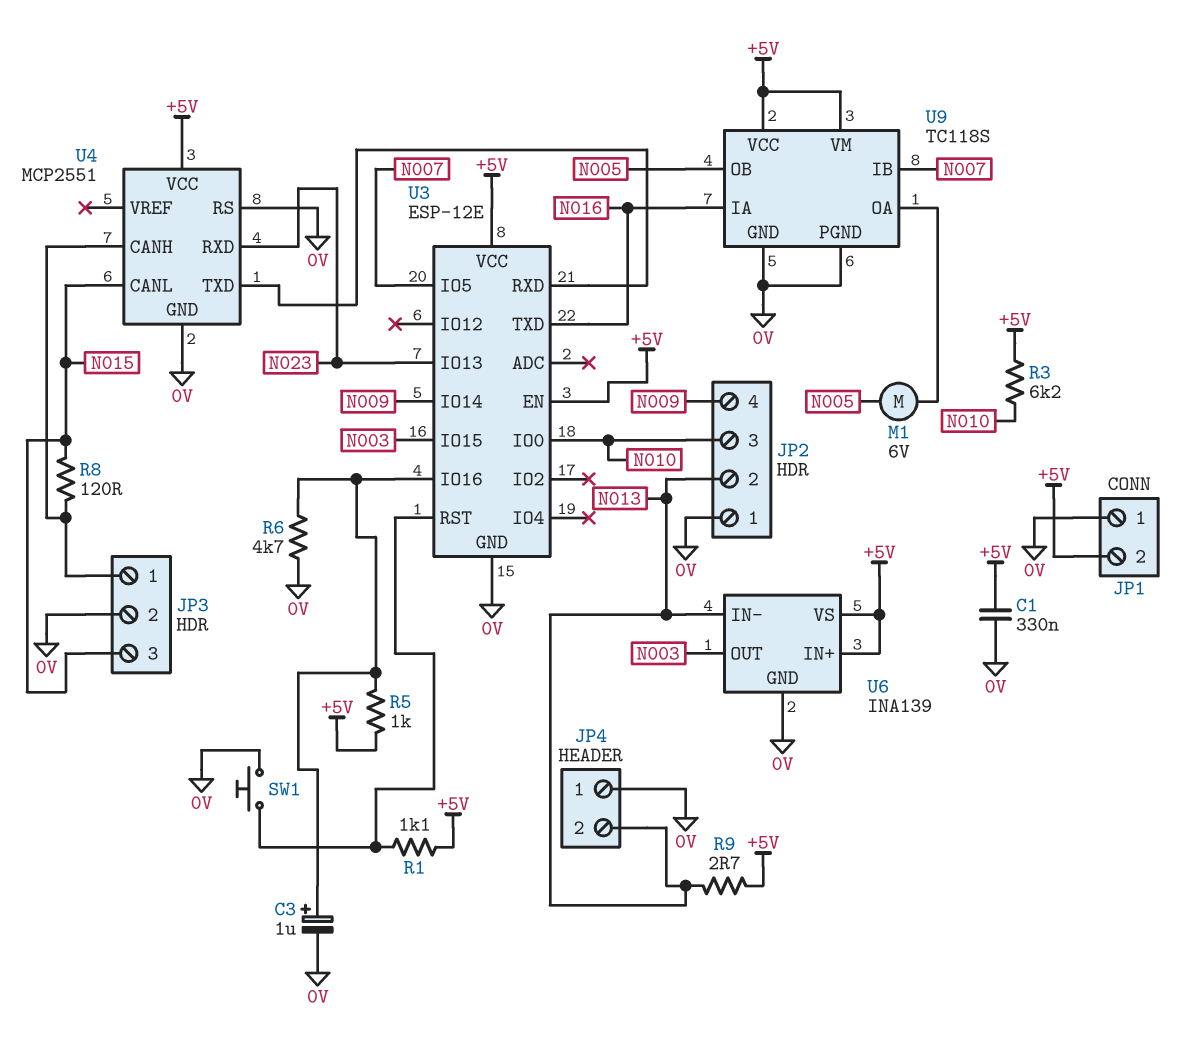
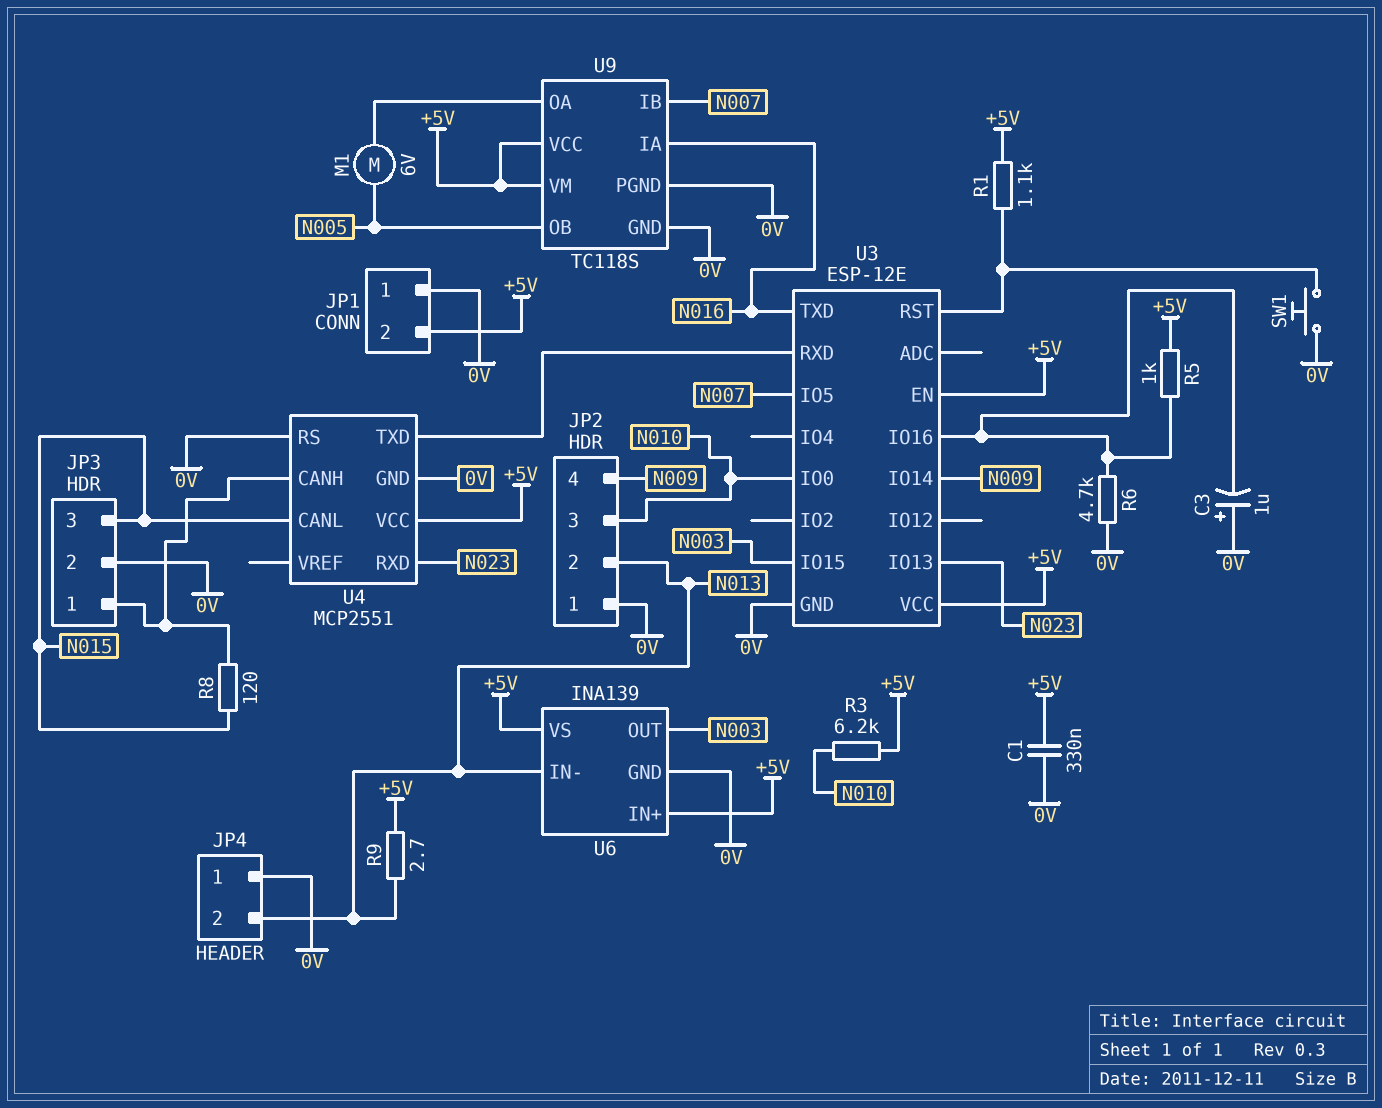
C3: 1uF (plus U3/IO16, minus 0V) -> 1uF (plus 0V, minus U3/IO16)

